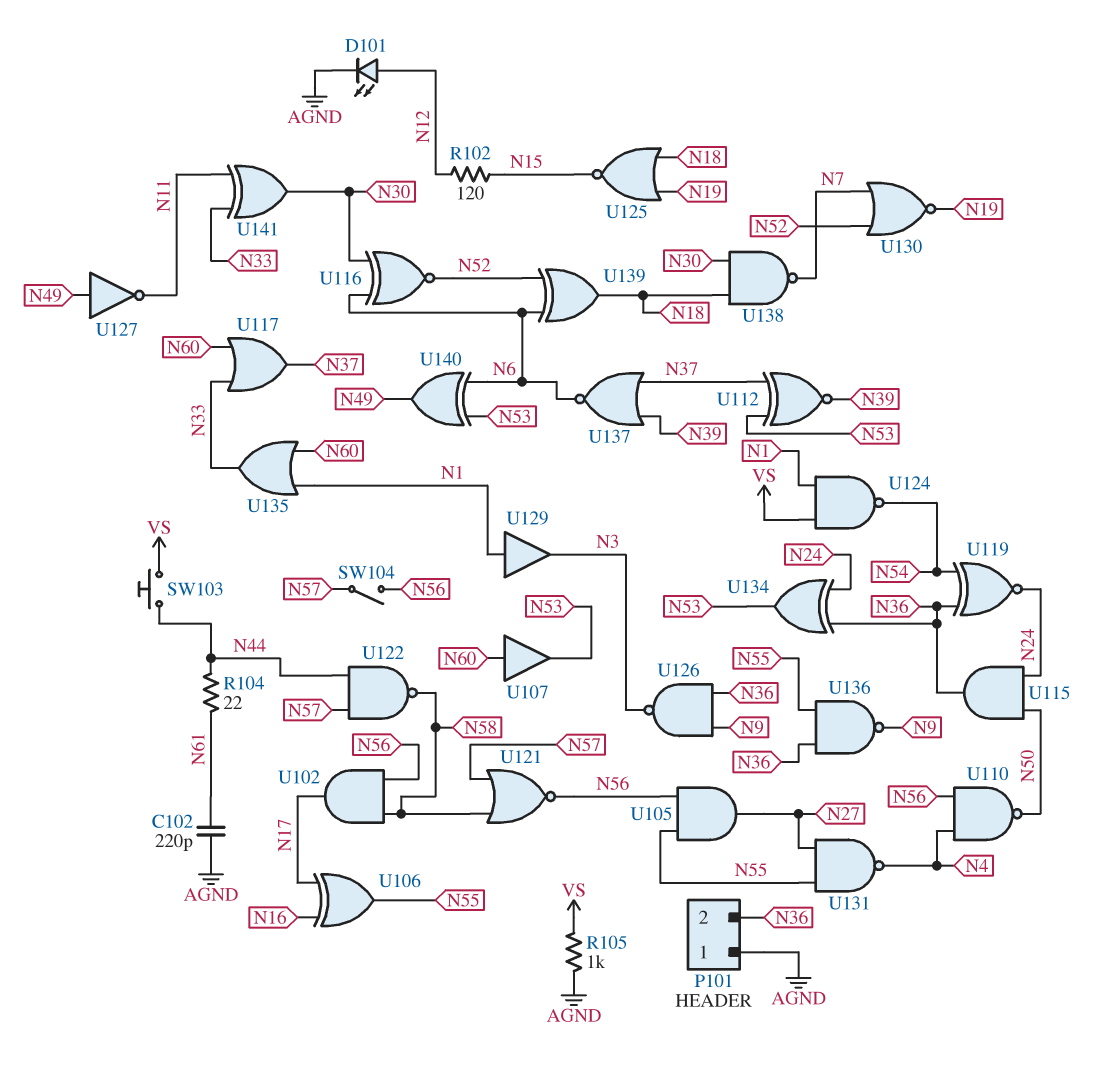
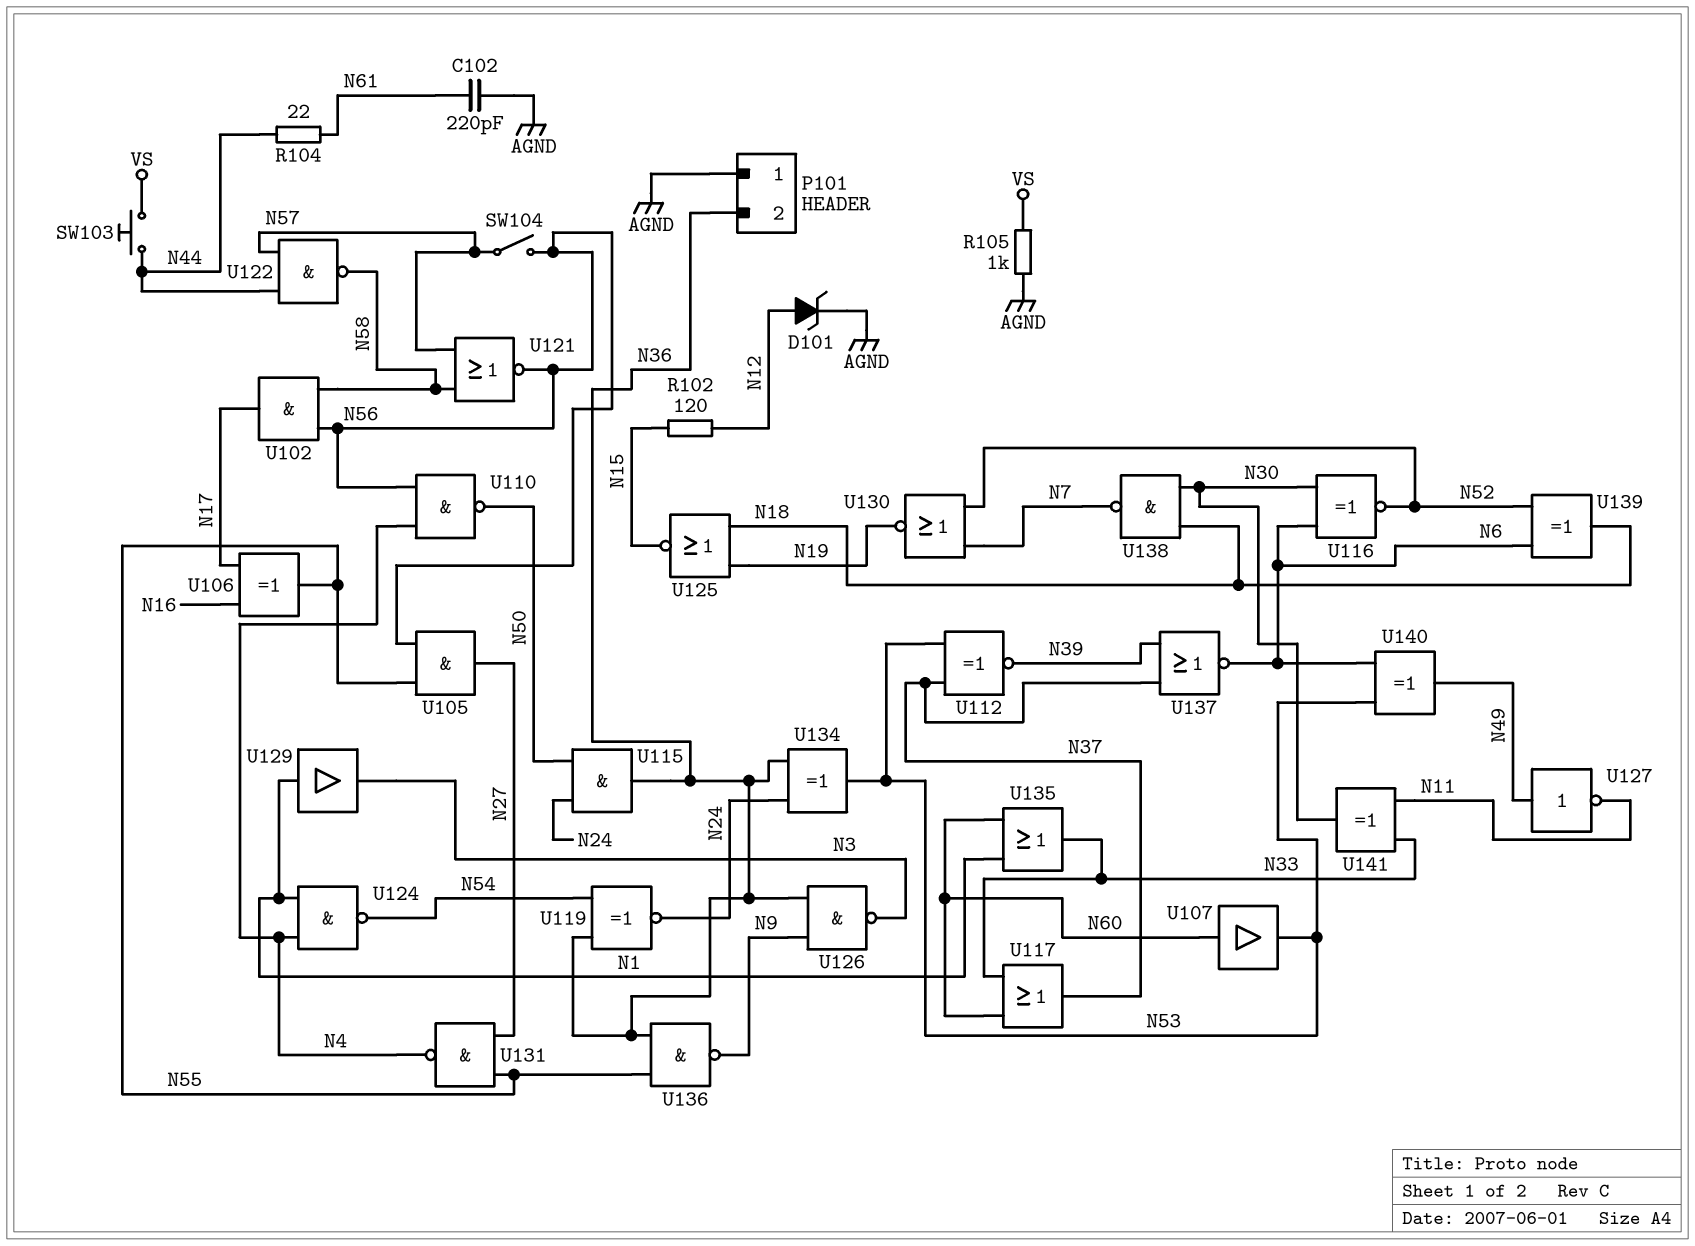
D101: LED (A N12, K AGND) -> zener (A N12, K AGND)
U124: NAND (in N1, in VS, out N54) -> NAND (in N1, in N4, out N54)

